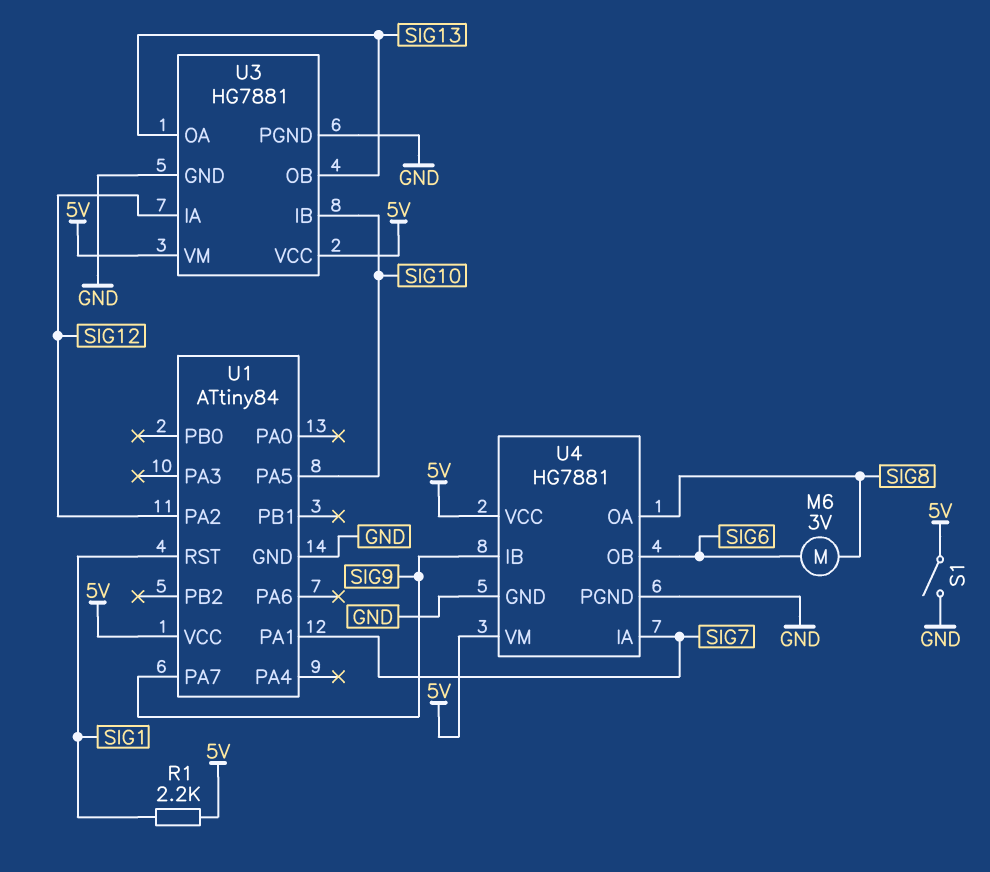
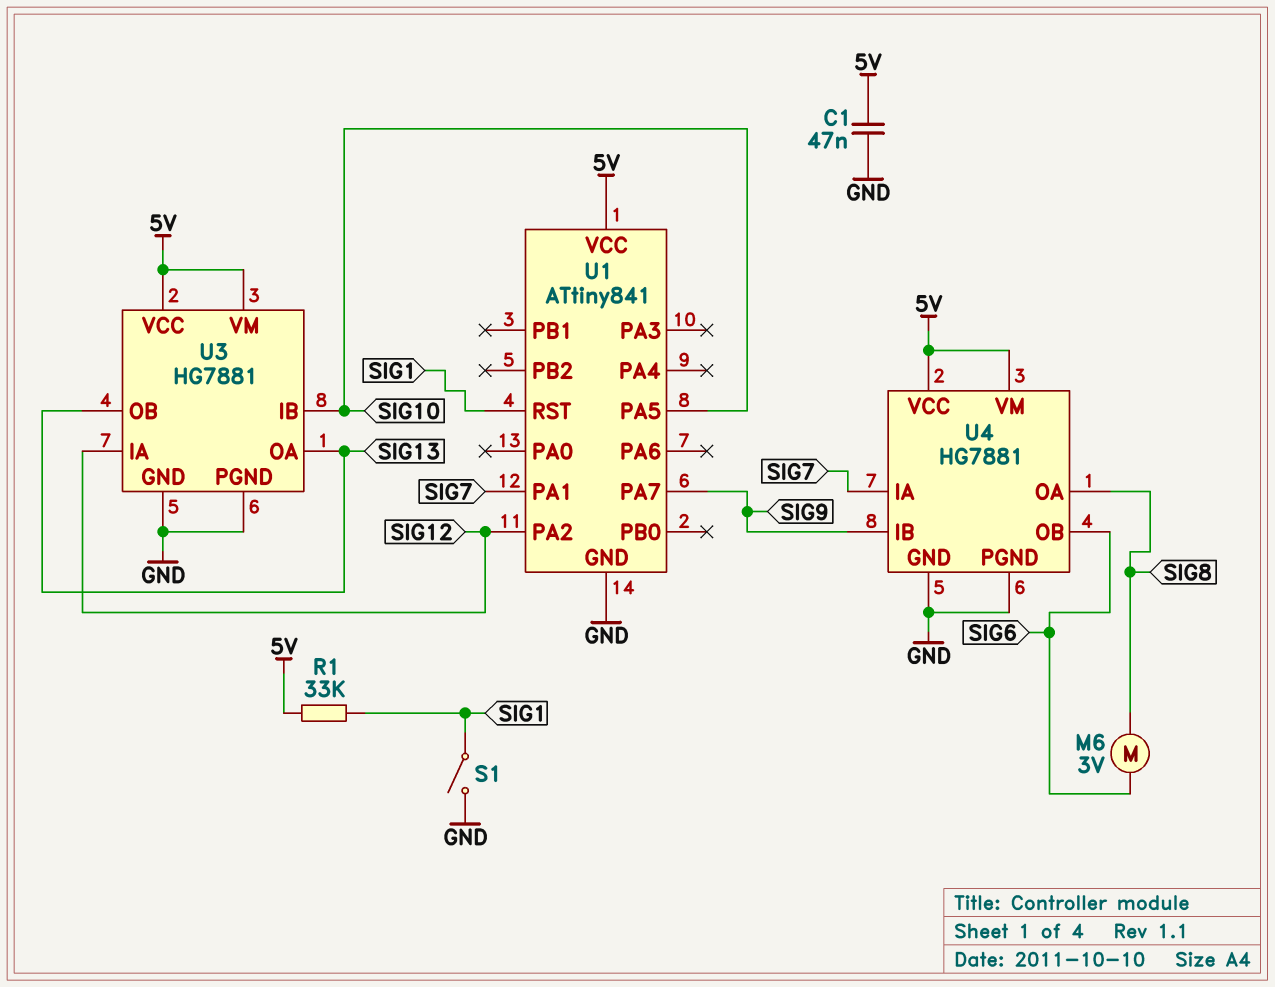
C1: none -> 47nF (5V, GND)
R1: 2.2k (5V, SIG1) -> 33k (5V, SIG1)
S1: switch (5V, GND) -> switch (GND, SIG1)
U1: ATtiny84 -> ATtiny841

